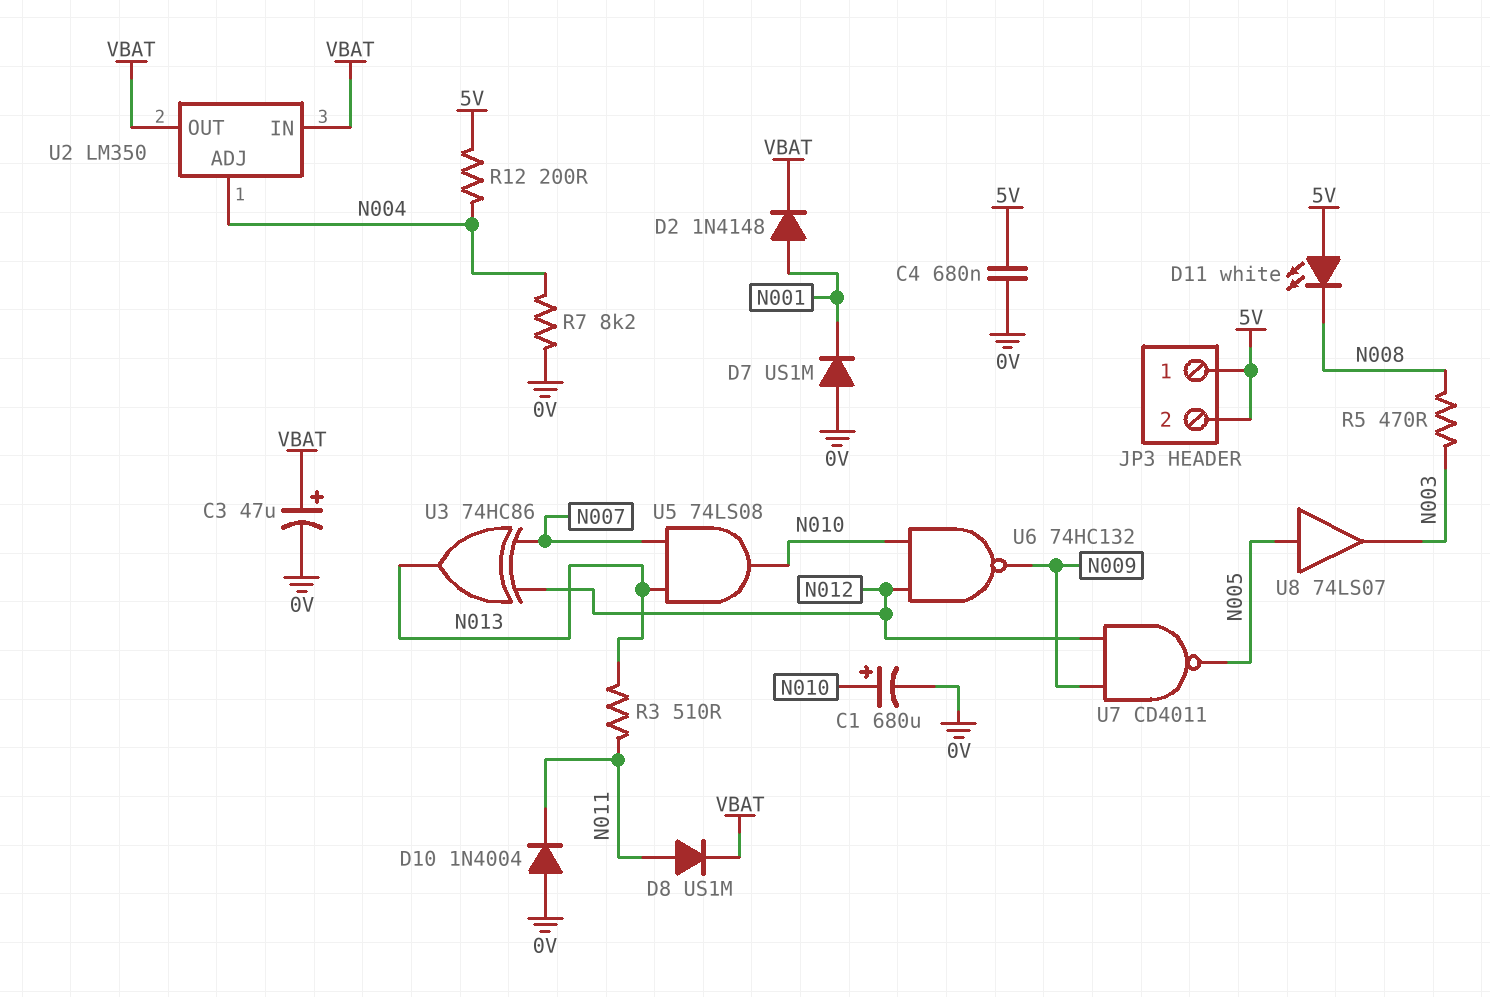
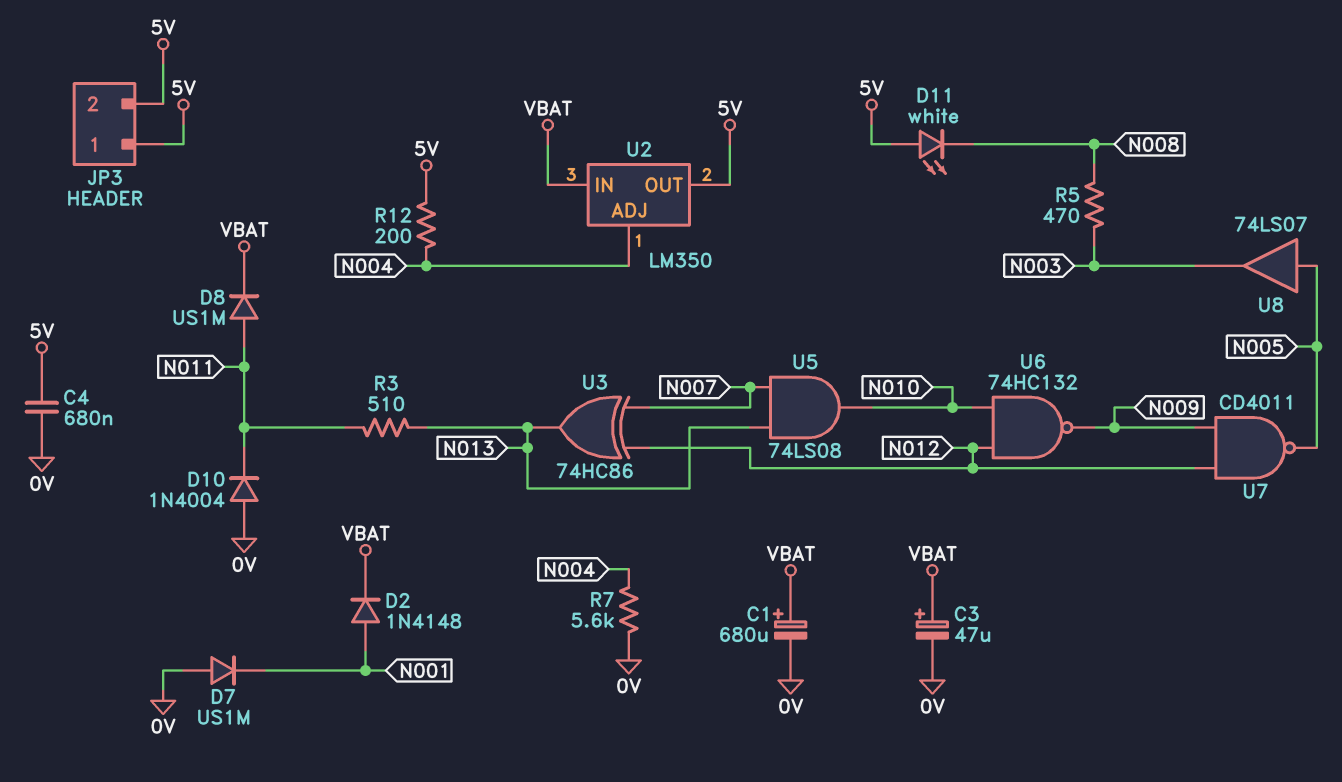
C1: 680uF (plus N010, minus 0V) -> 680uF (plus VBAT, minus 0V)
R7: 8.2k (0V, N004) -> 5.6k (0V, N004)
U2 pin OUT: VBAT -> 5V

